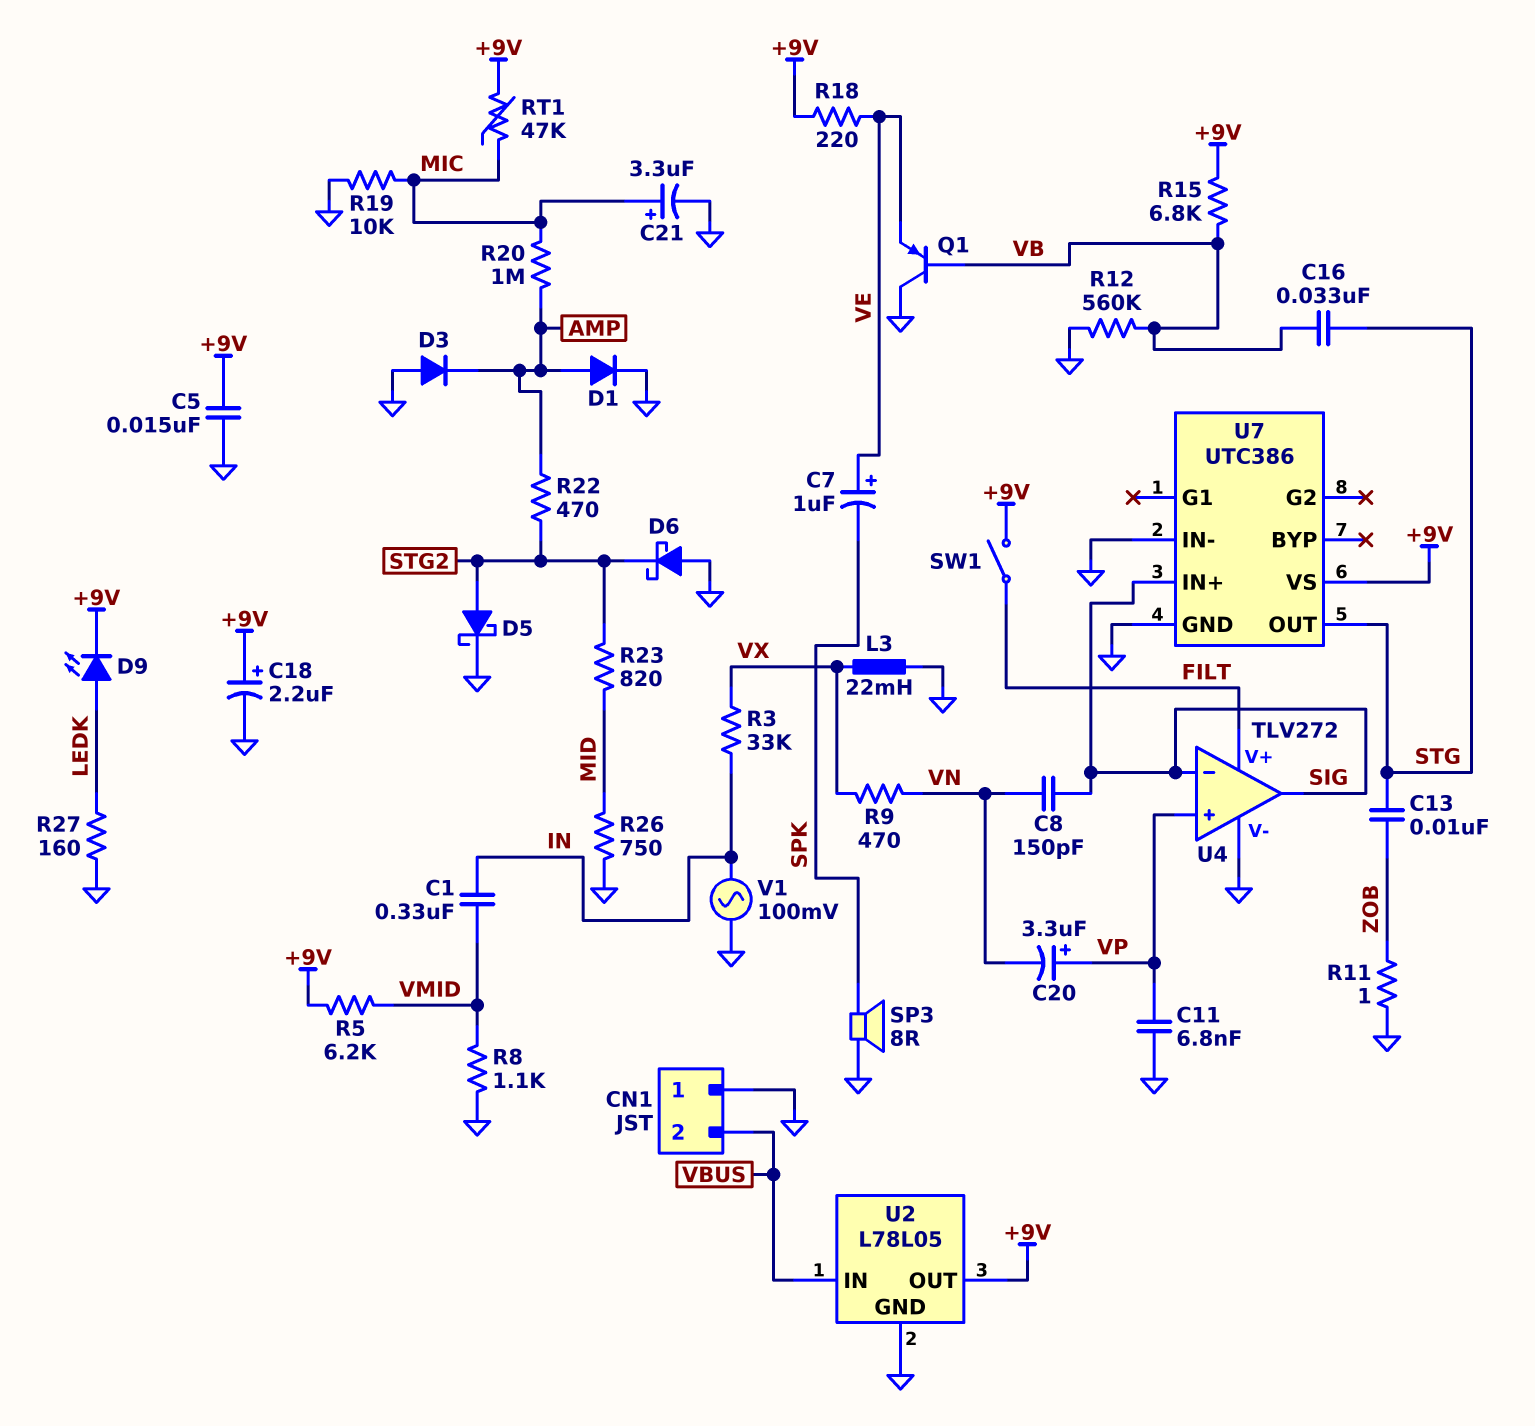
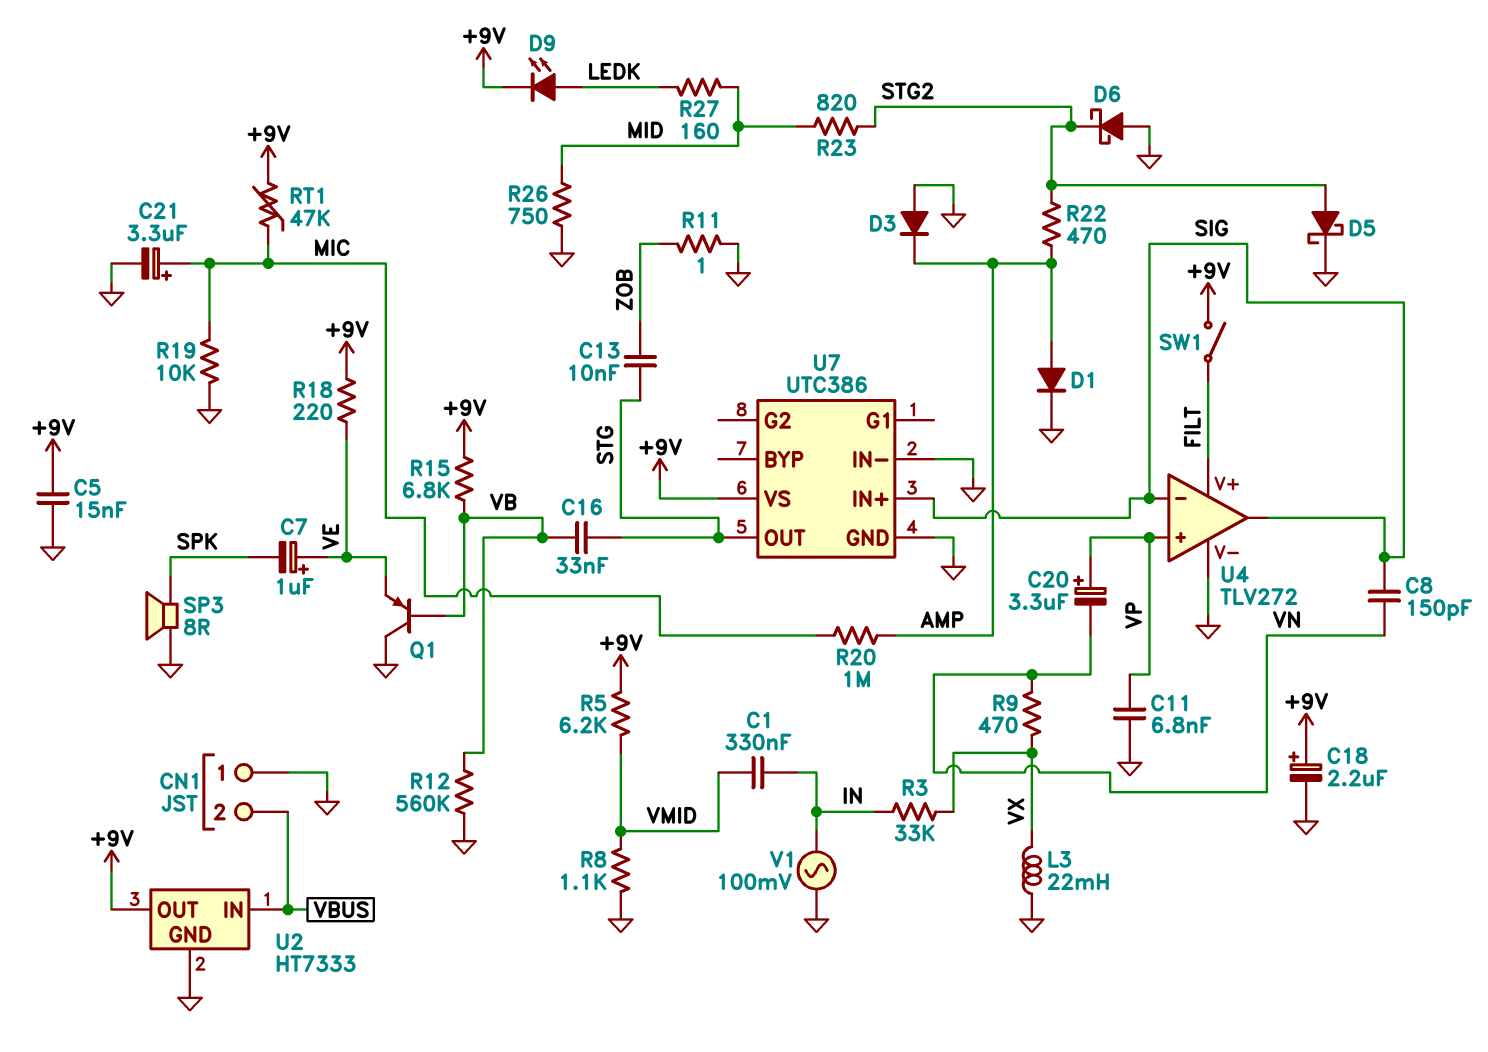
R27: 160 (GND, LEDK) -> 160 (LEDK, MID)
U2: L78L05 -> HT7333

